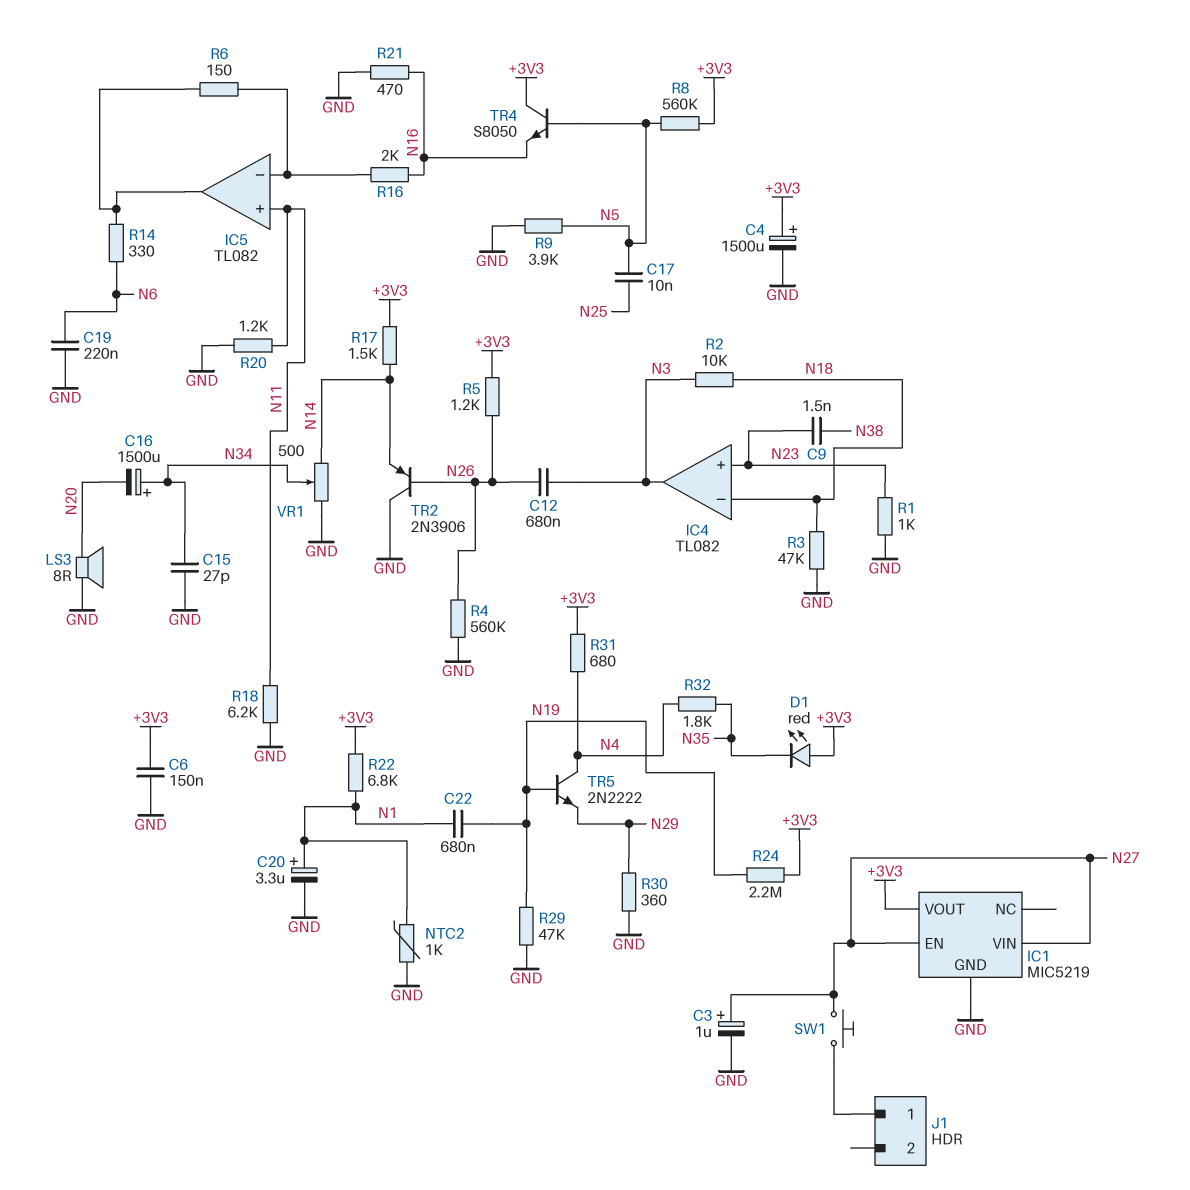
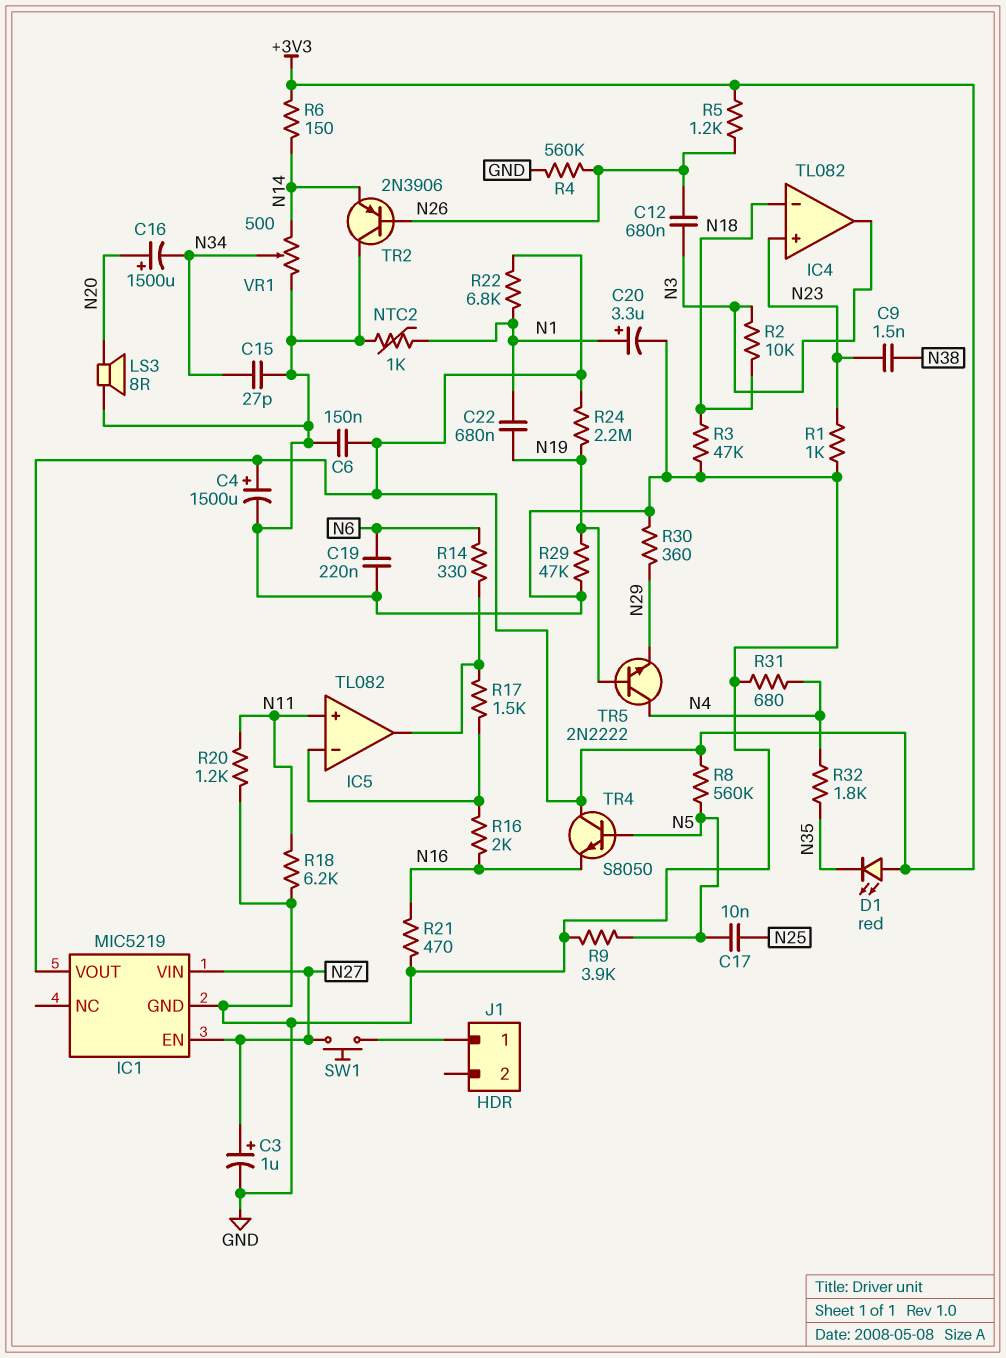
C16: 1500uF (plus N34, minus N20) -> 1500uF (plus N20, minus N34)
R6: 150 (IC5/in-, IC5/out) -> 150 (+3V3, N14)
R17: 1.5k (+3V3, N14) -> 1.5k (IC5/in-, IC5/out)
R31: 680 (+3V3, N4) -> 680 (GND, N4)

